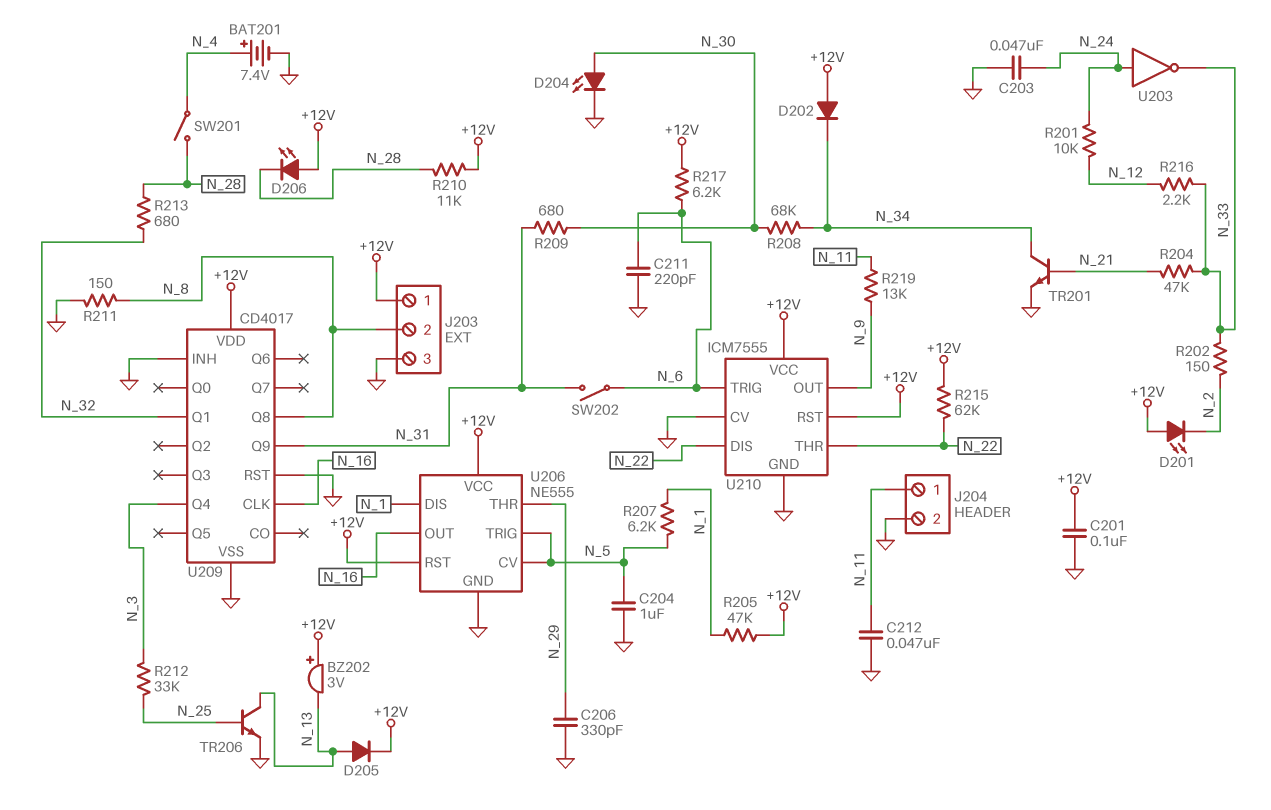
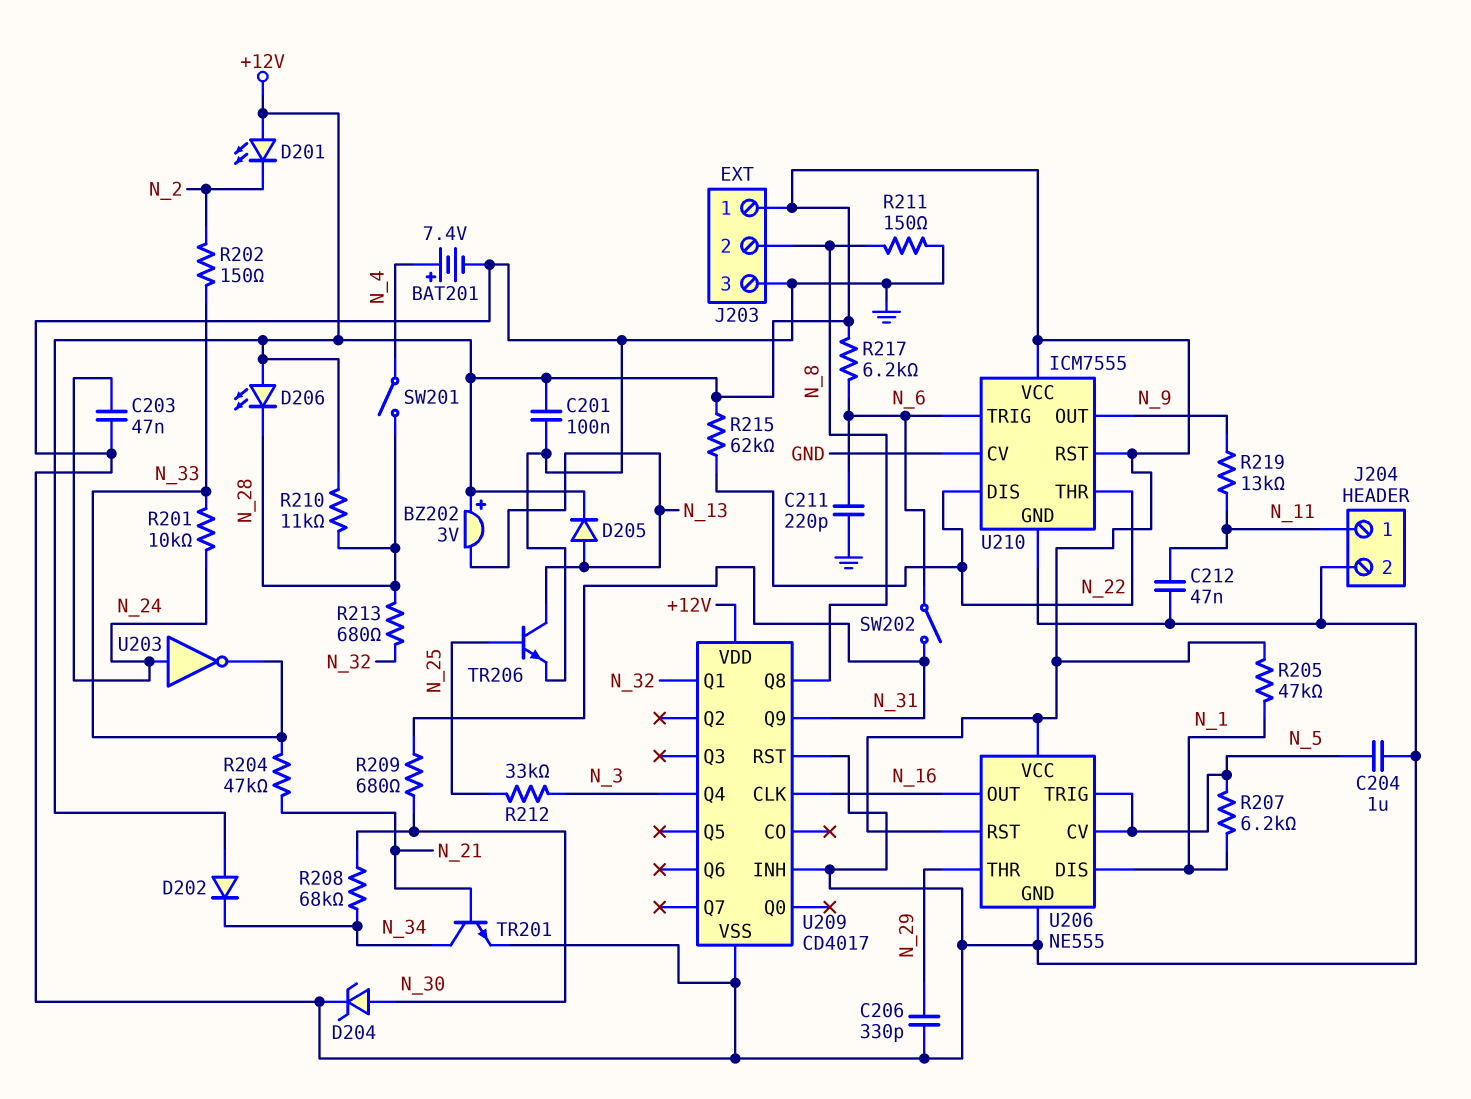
D204: LED (A N_30, K GND) -> zener (A N_30, K GND)
R201: 10k (N_12, N_24) -> 10k (N_24, N_33)
R216: 2.2k (N_12, N_33) -> none

